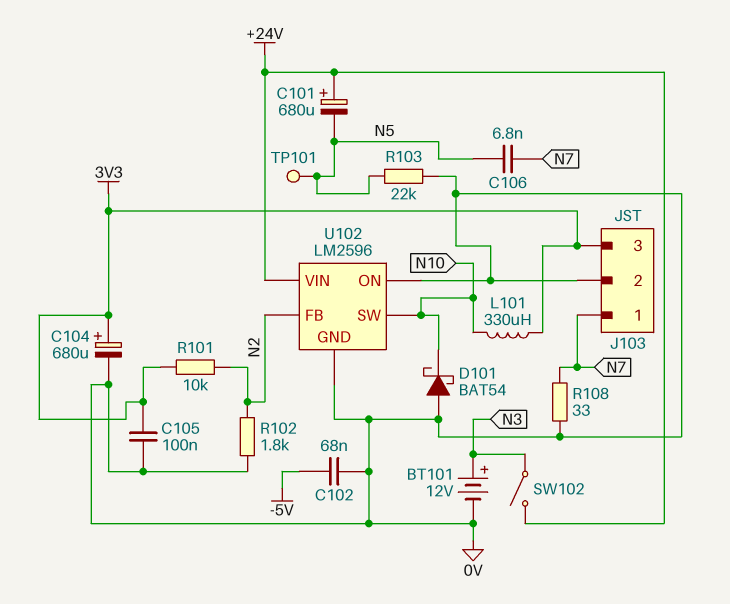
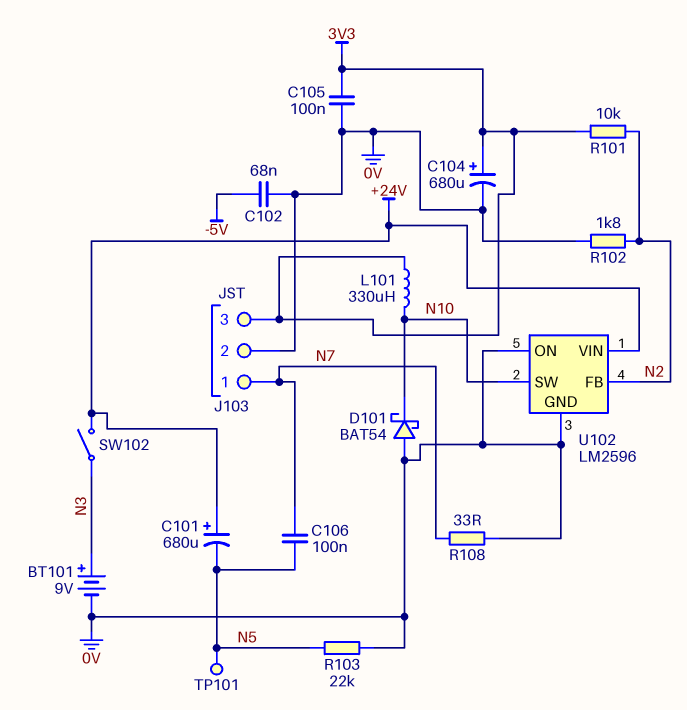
BT101: 12V (plus N3, minus 0V) -> 9V (plus N3, minus 0V)
C106: 6.8nF (N5, N7) -> 100nF (N5, N7)

